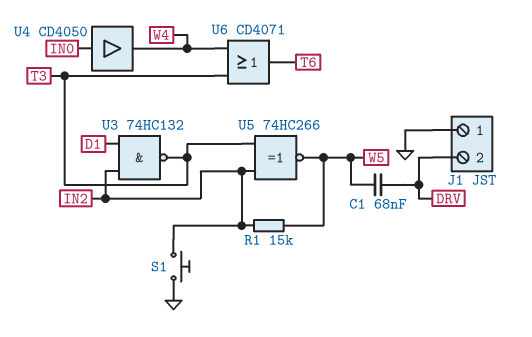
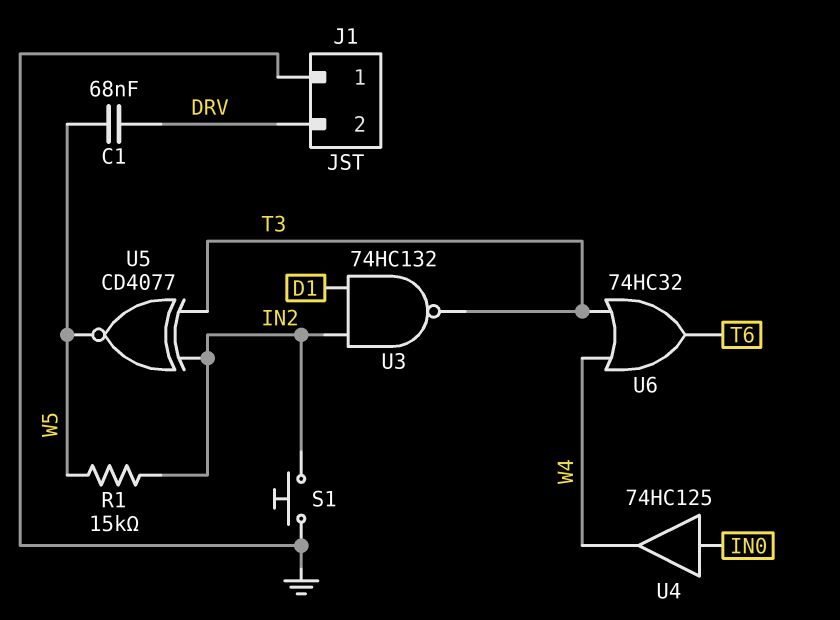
U4: buffer CD4050 (in IN0, out W4) -> buffer 74HC125 (in IN0, out W4)
U5: XNOR 74HC266 (in IN2, in T3, out W5) -> XNOR CD4077 (in IN2, in T3, out W5)
U6: OR CD4071 (in T3, in W4, out T6) -> OR 74HC32 (in T3, in W4, out T6)

